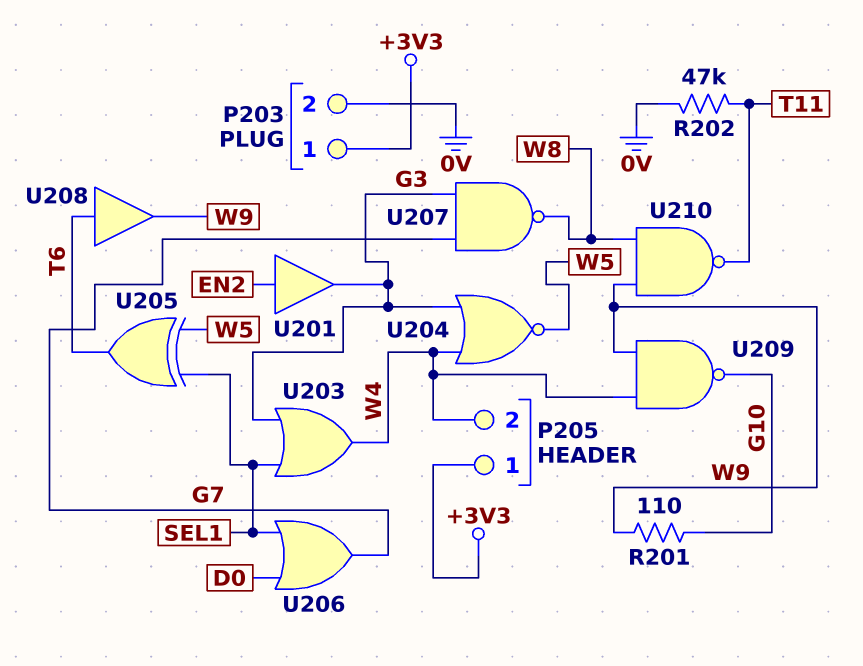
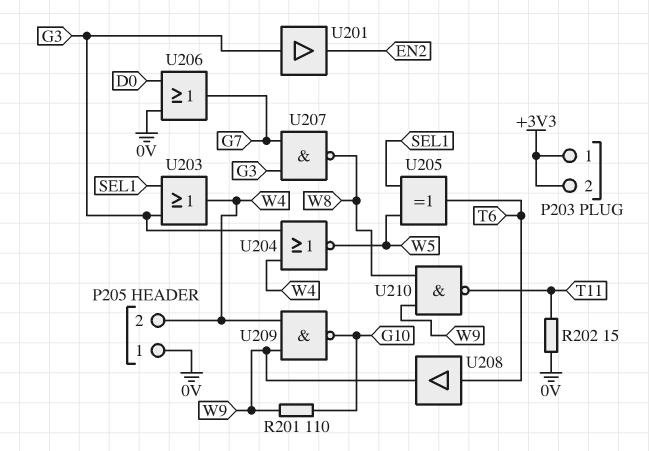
P203 pin 2: 0V -> +3V3
P205 pin 1: +3V3 -> 0V
R202: 47k (0V, T11) -> 15 (0V, T11)
U201: buffer (in EN2, out G3) -> buffer (in G3, out EN2)
U206: OR (in D0, in SEL1, out G7) -> OR (in 0V, in D0, out G7)

